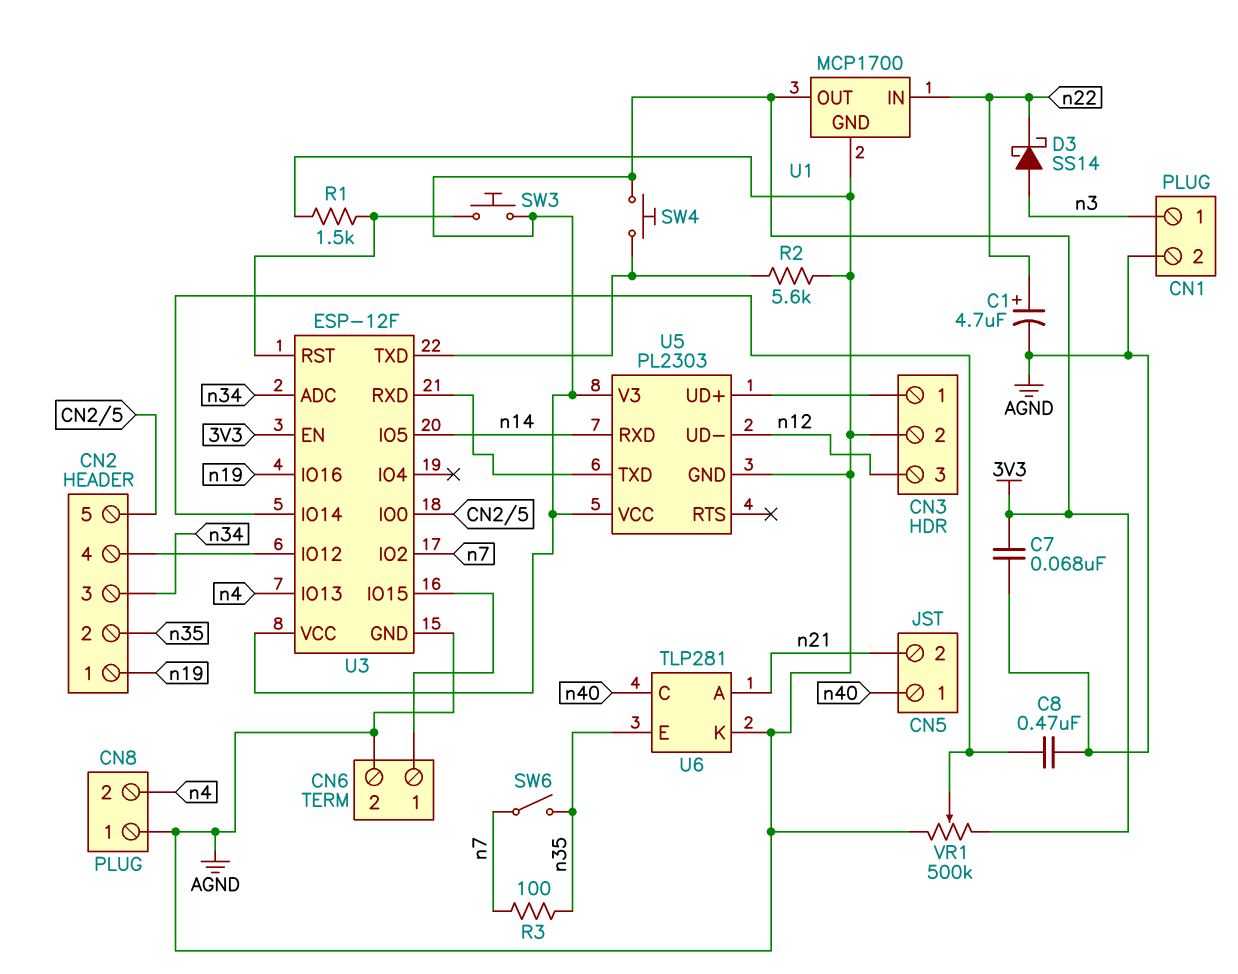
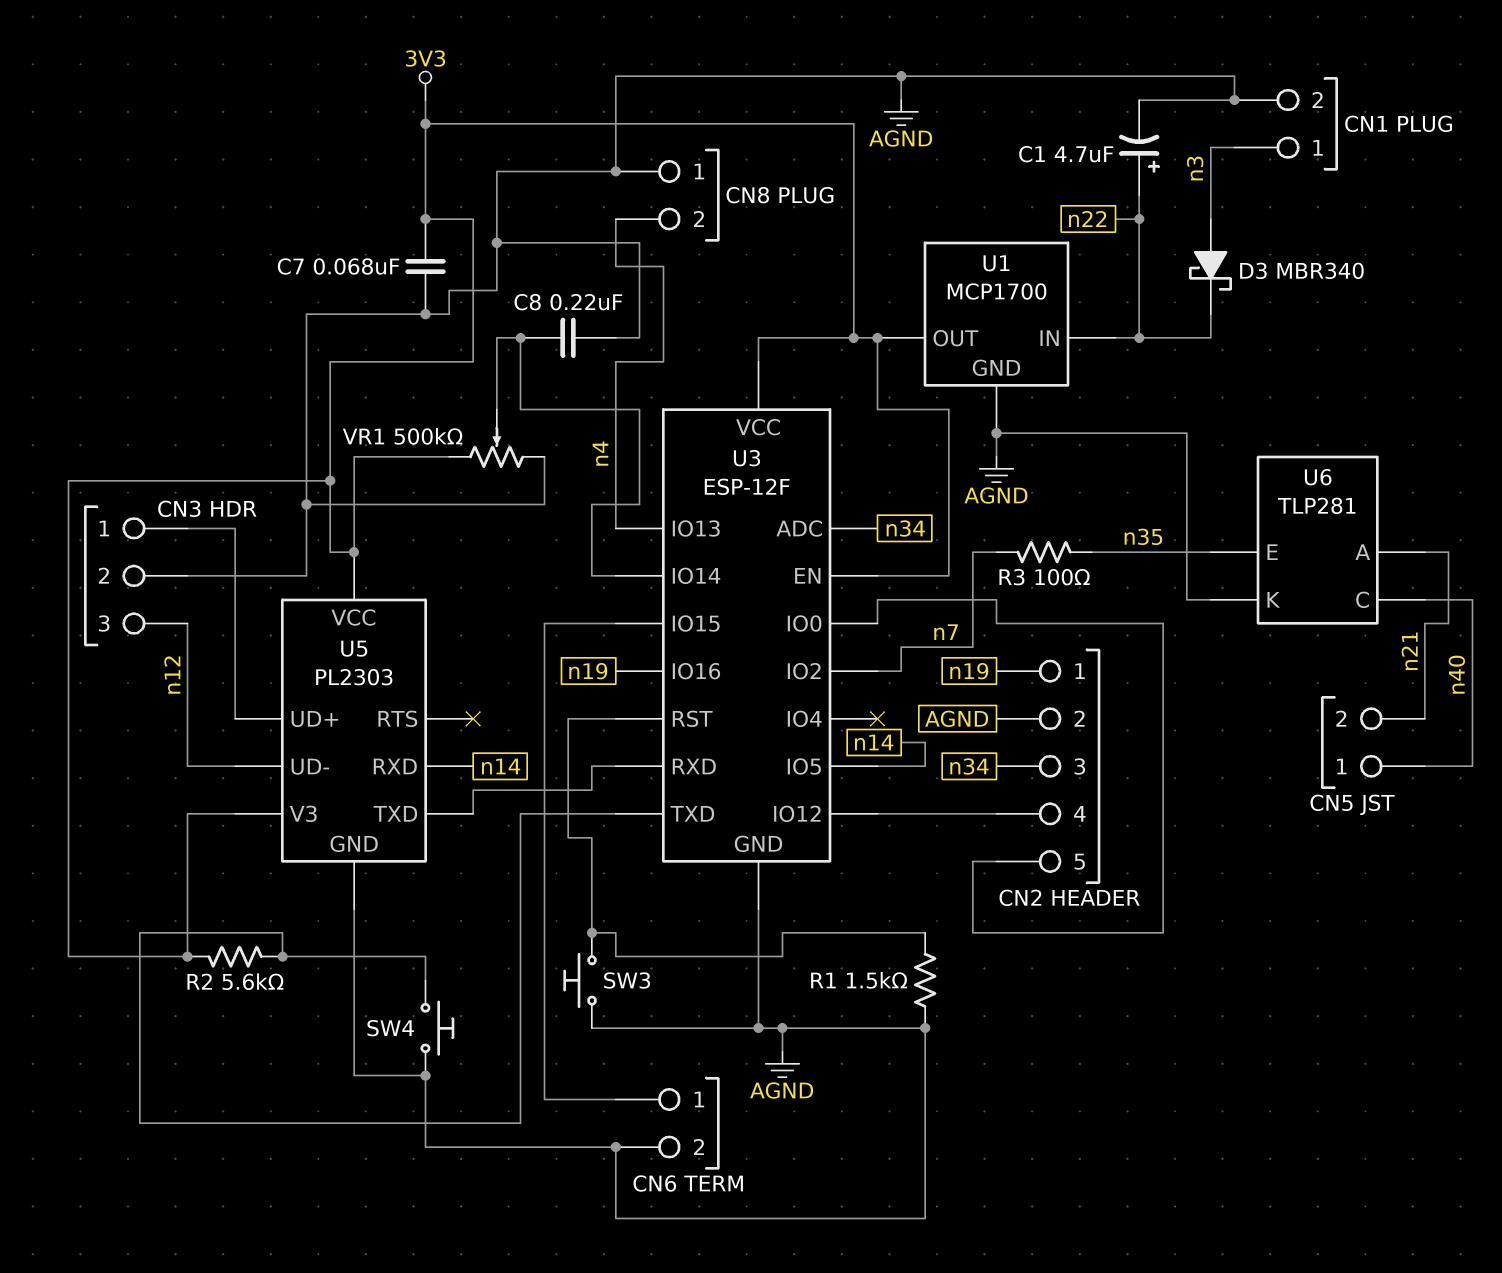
C8: 470nF (AGND, U3/IO14) -> 220nF (AGND, U3/IO14)
CN2 pin 2: n35 -> AGND
D3: schottky SS14 (A n3, K n22) -> schottky MBR340 (A n3, K n22)
R2: 5.6k (AGND, U3/TXD) -> 5.6k (3V3, U3/TXD)
SW3: button (3V3, U3/RST) -> button (AGND, U3/RST)
SW4: button (3V3, U3/TXD) -> button (AGND, U3/TXD)
SW6: switch (n7, n35) -> none

